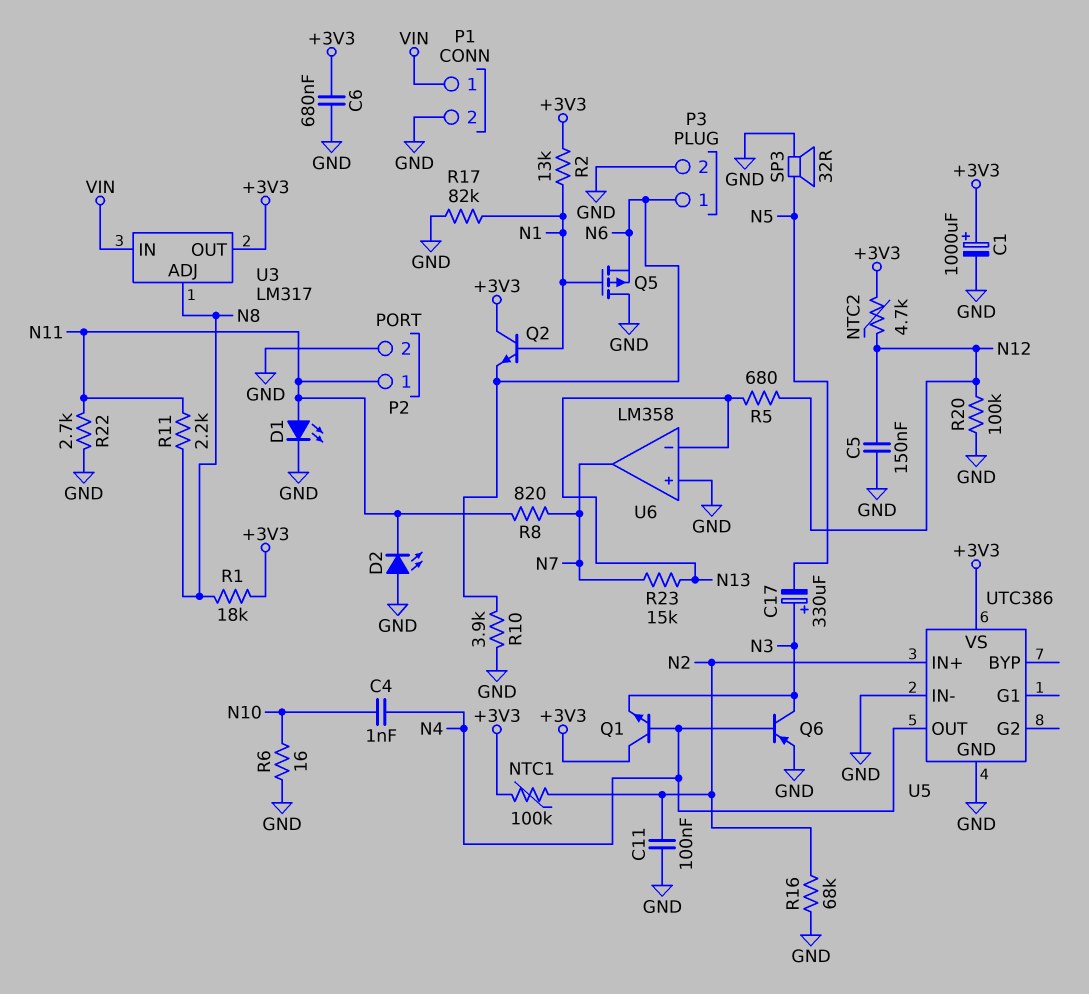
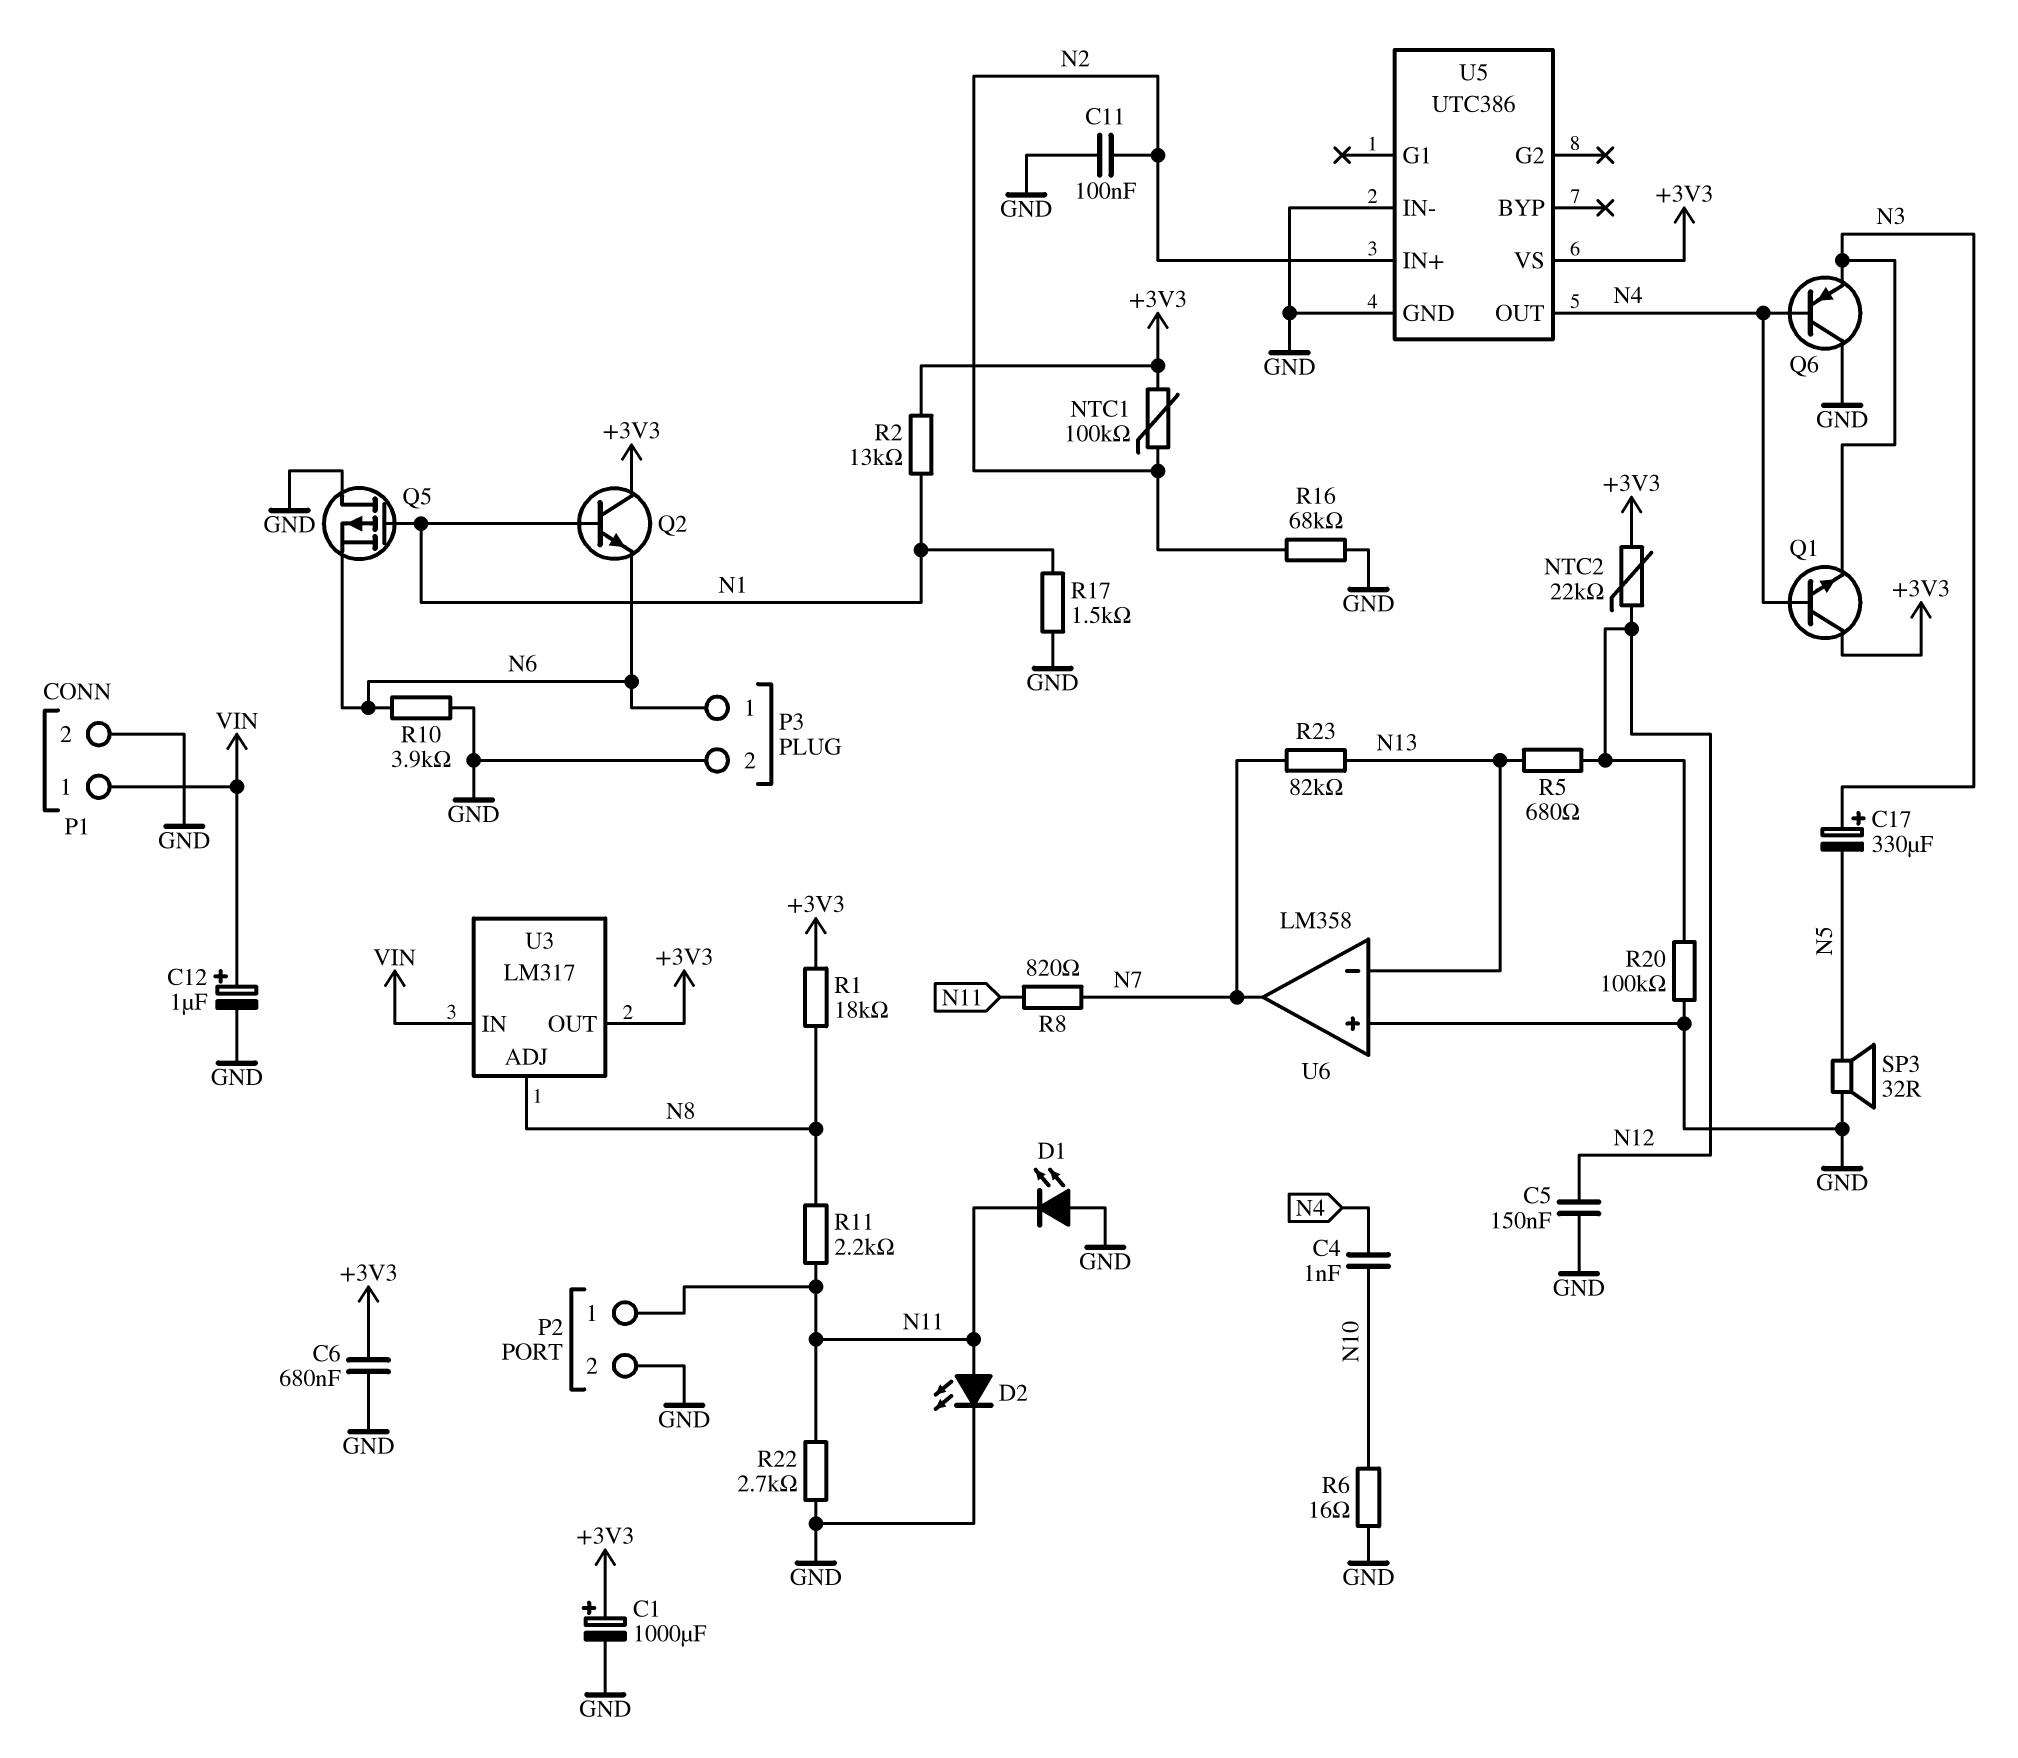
C12: none -> 1uF (plus VIN, minus GND)
D1: LED (A N11, K GND) -> LED (A GND, K N11)
D2: LED (A GND, K N11) -> LED (A N11, K GND)
NTC2: 4.7k (+3V3, N12) -> 22k (+3V3, N12)
Q6: PNP (B N4, C N3, E GND) -> PNP (B N4, C GND, E N3)
R17: 82k (GND, N1) -> 1.5k (GND, N1)
R23: 15k (N7, N13) -> 82k (N7, N13)

